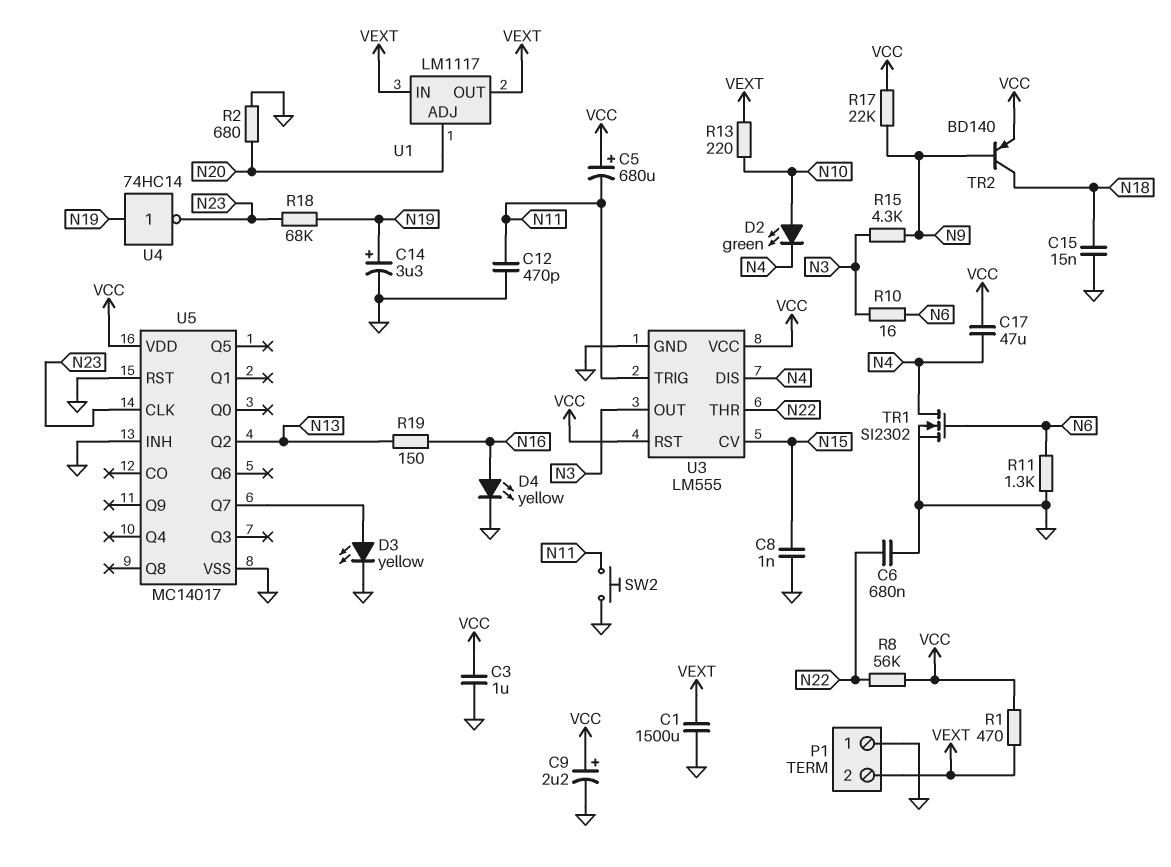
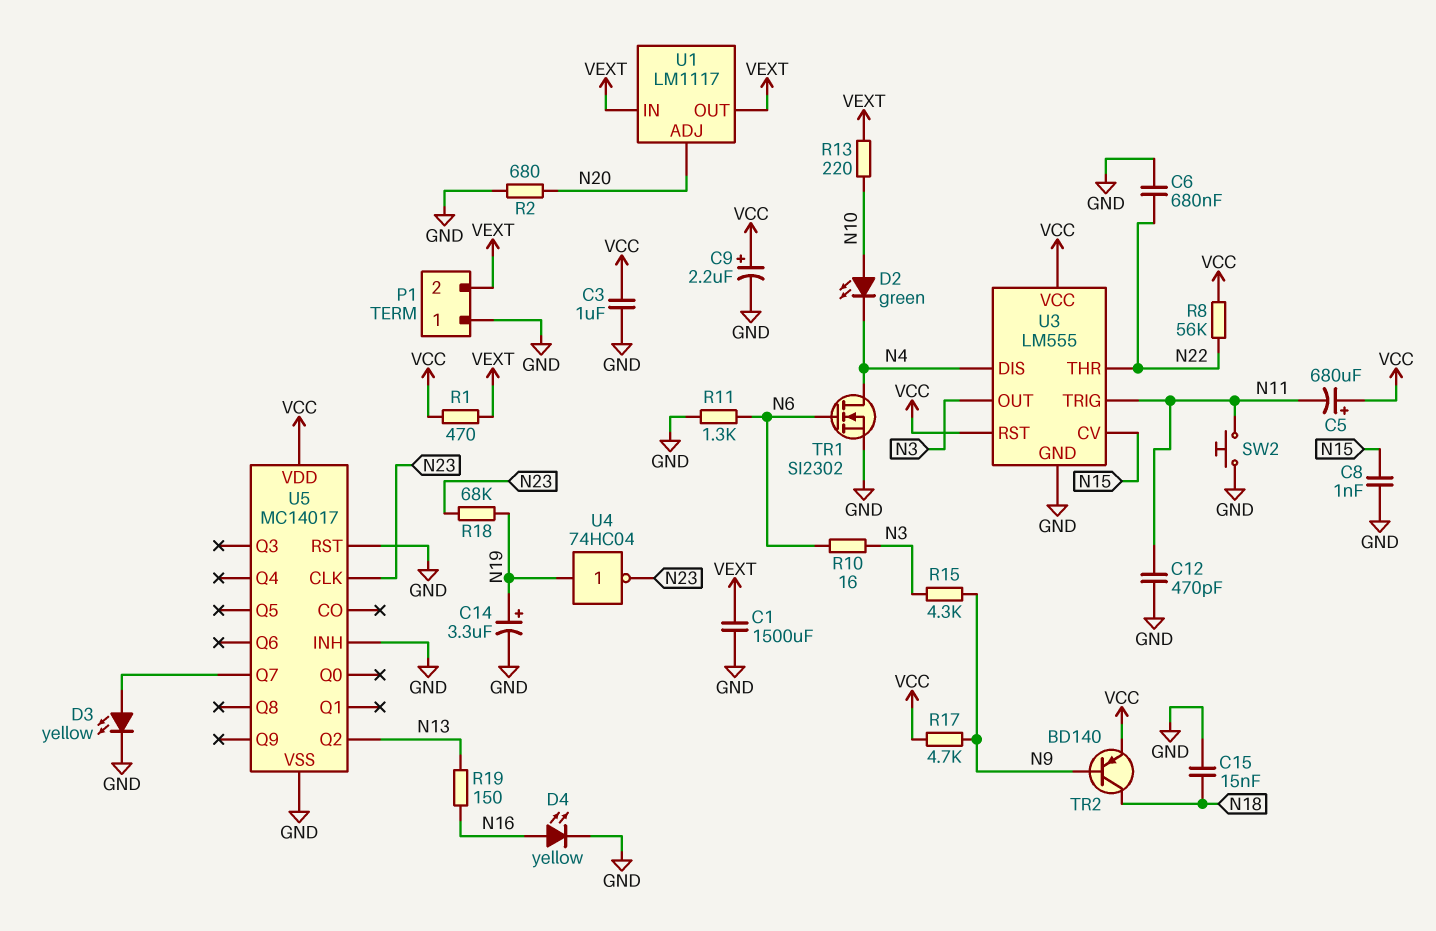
C17: 47uF (N4, VCC) -> none
R17: 22k (N9, VCC) -> 4.7k (N9, VCC)
U4: NOT 74HC14 (in N19, out N23) -> NOT 74HC04 (in N19, out N23)

